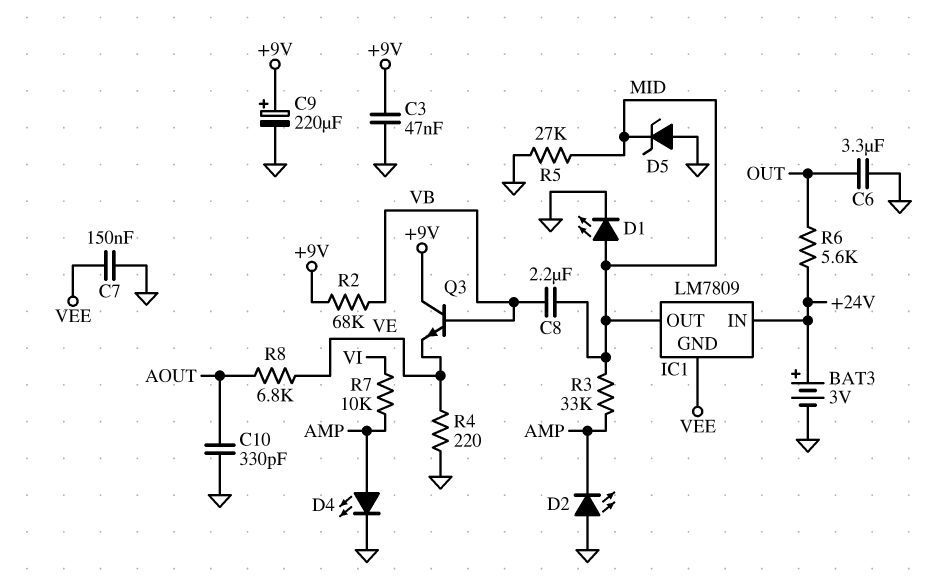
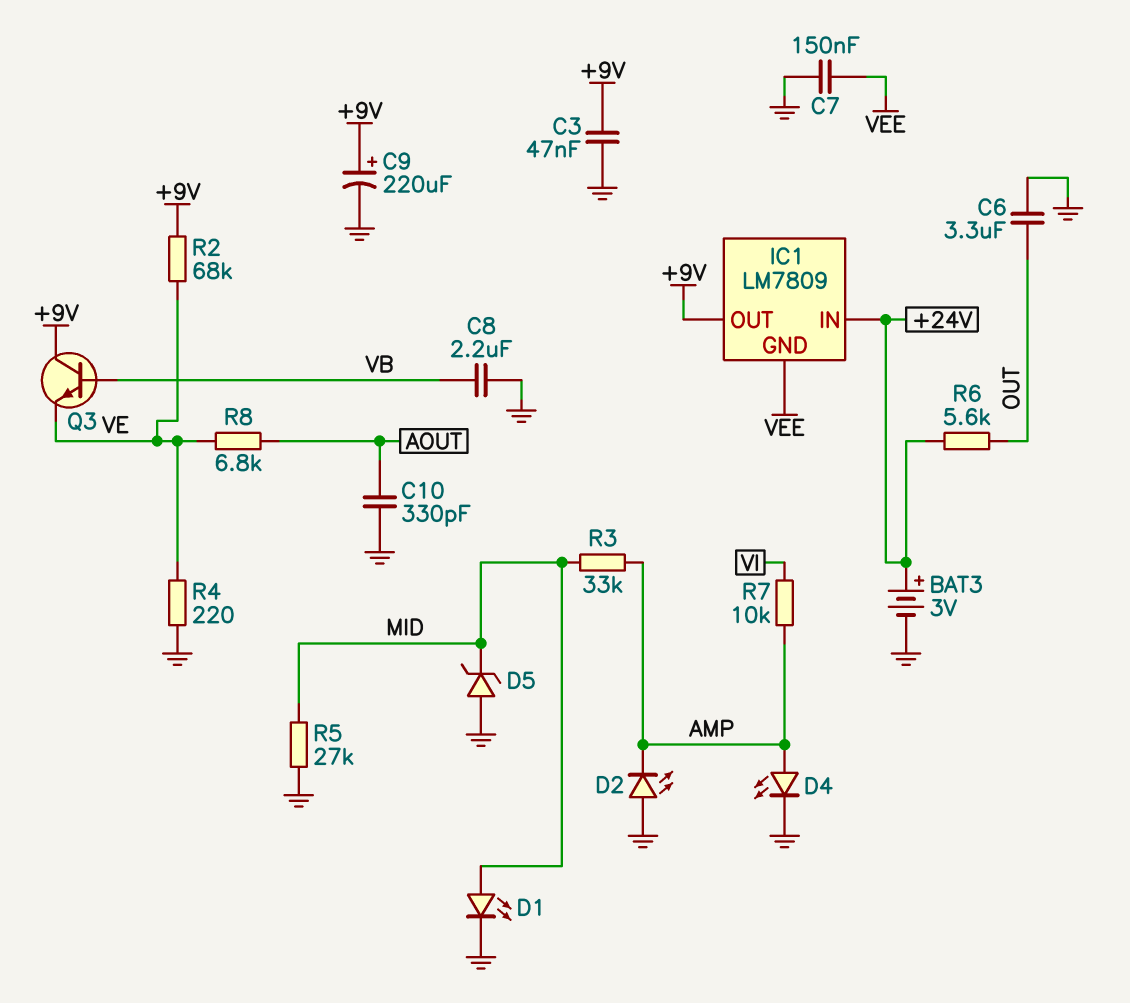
C8: 2.2uF (MID, VB) -> 2.2uF (GND, VB)
IC1 pin OUT: MID -> +9V
R2: 68k (+9V, VB) -> 68k (+9V, VE)

